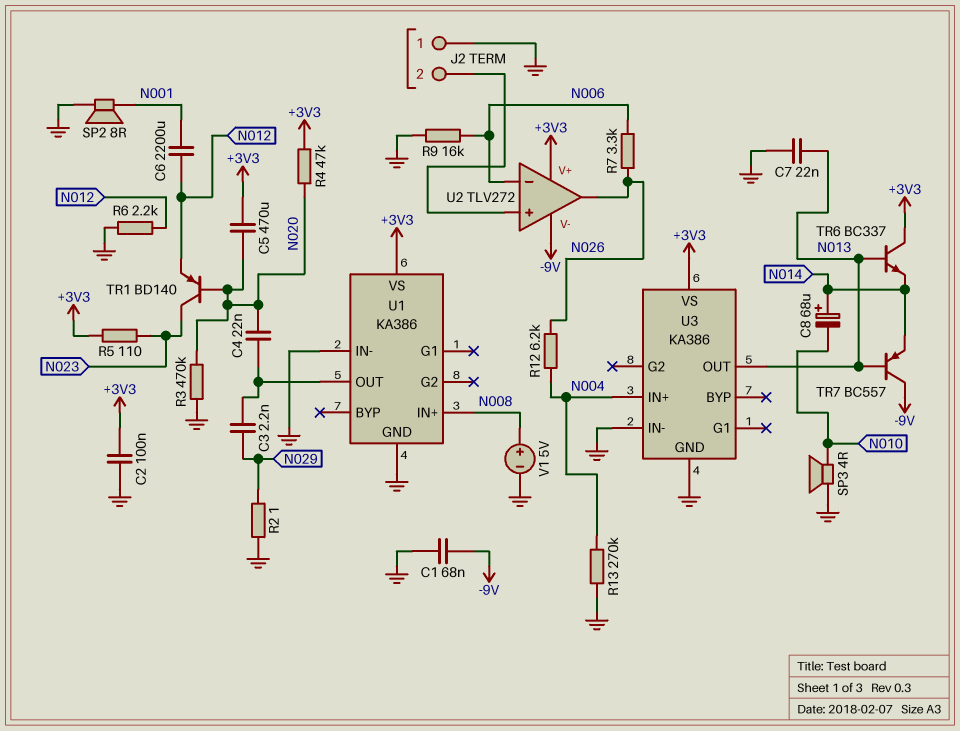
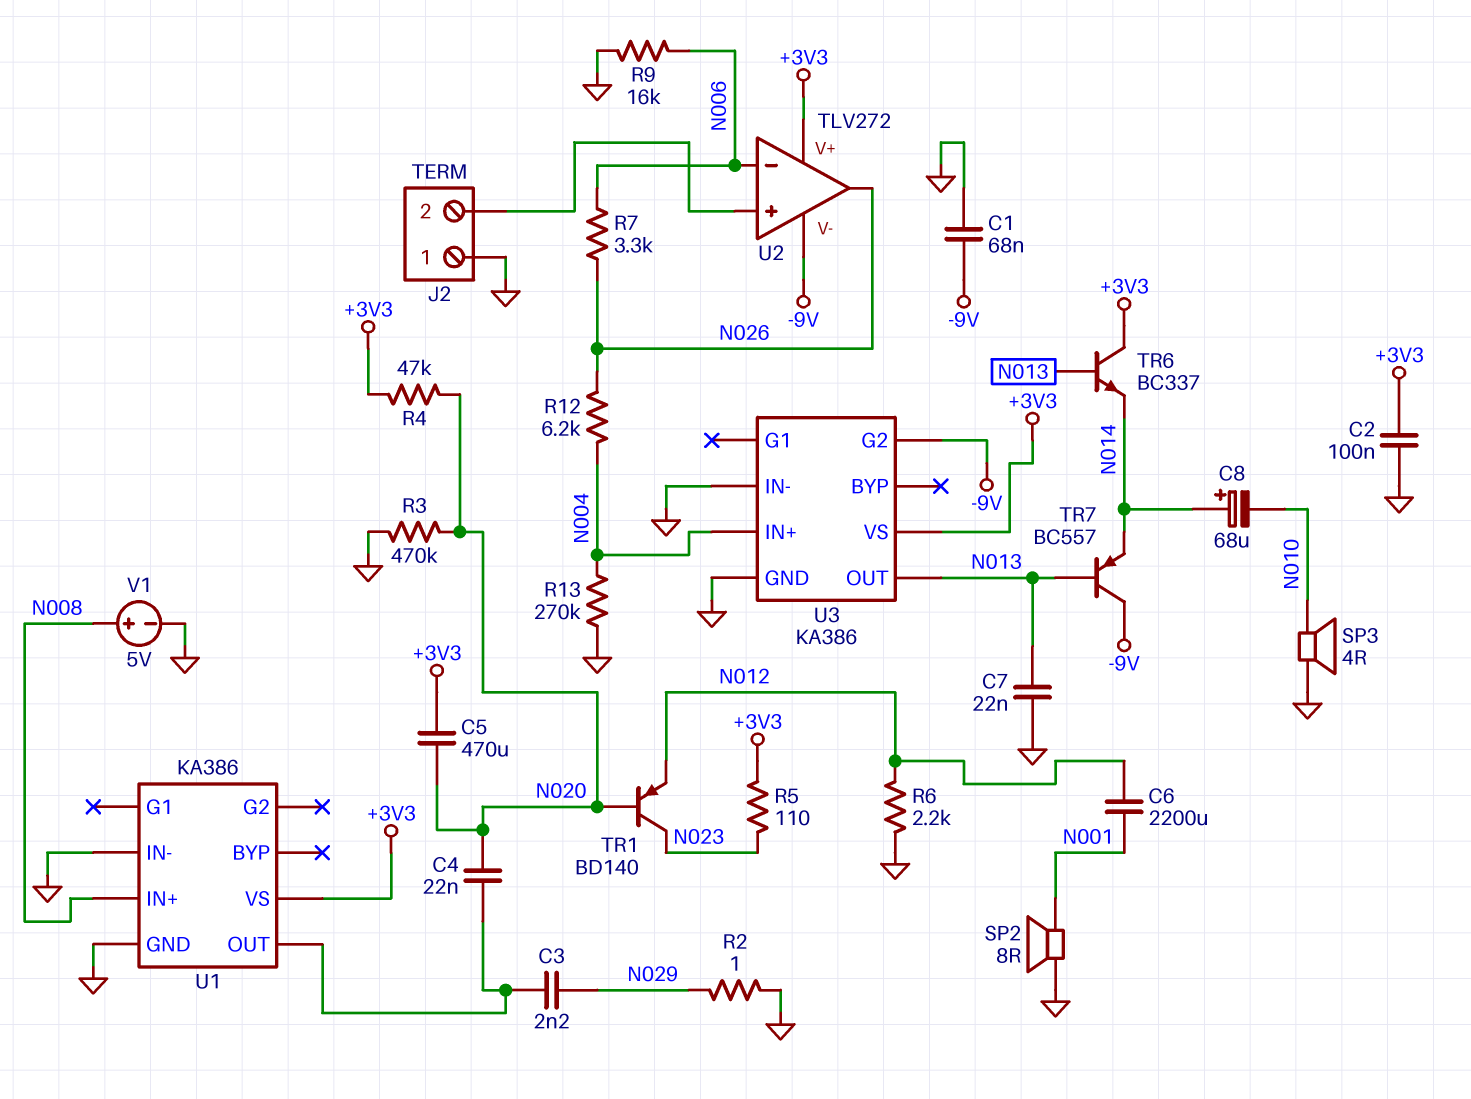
U3 pin G2: none -> -9V

